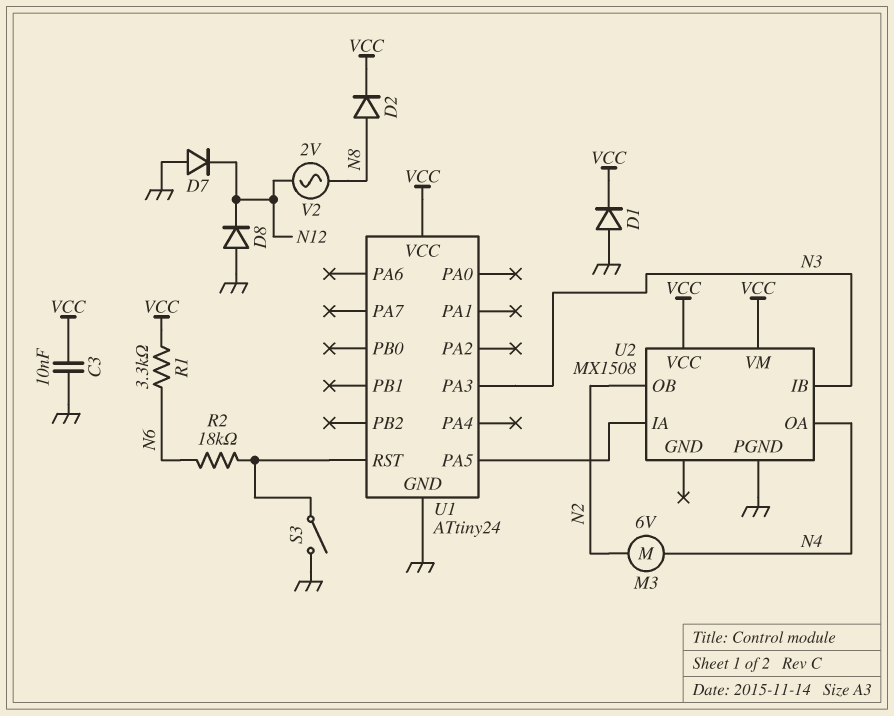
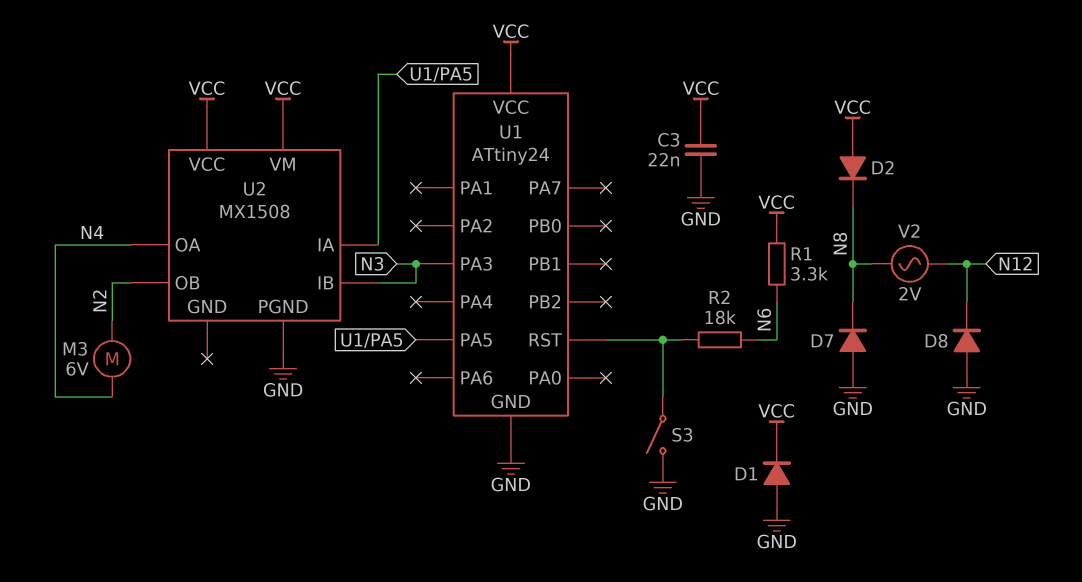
C3: 10nF (GND, VCC) -> 22nF (GND, VCC)
D2: diode (A N8, K VCC) -> diode (A VCC, K N8)
D7: diode (A GND, K N12) -> diode (A GND, K N8)

